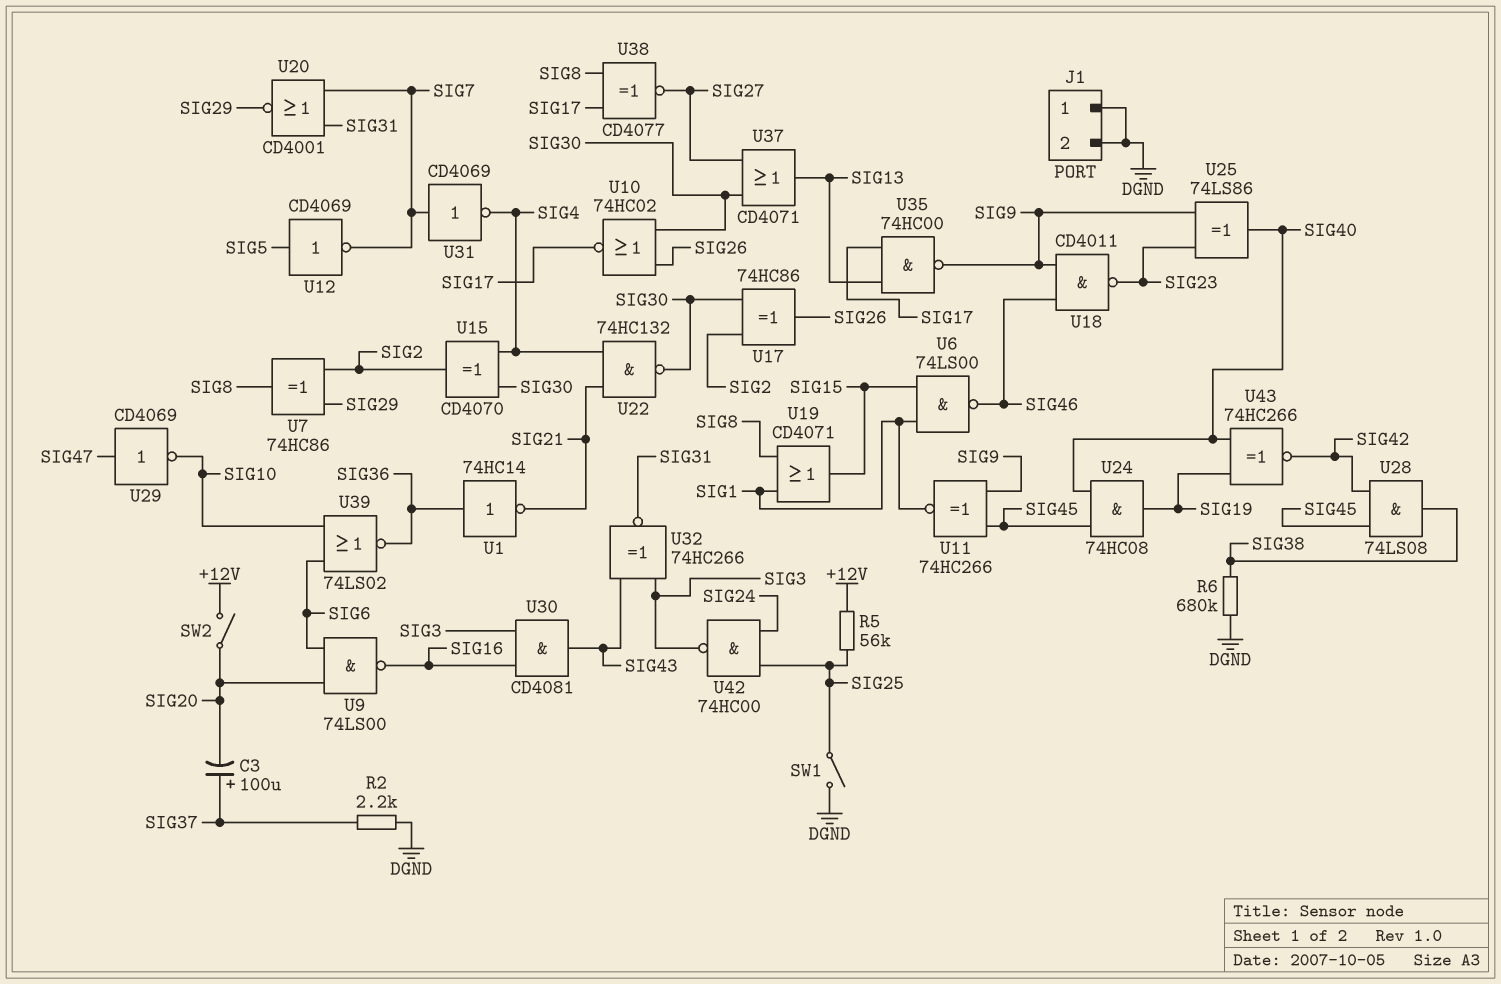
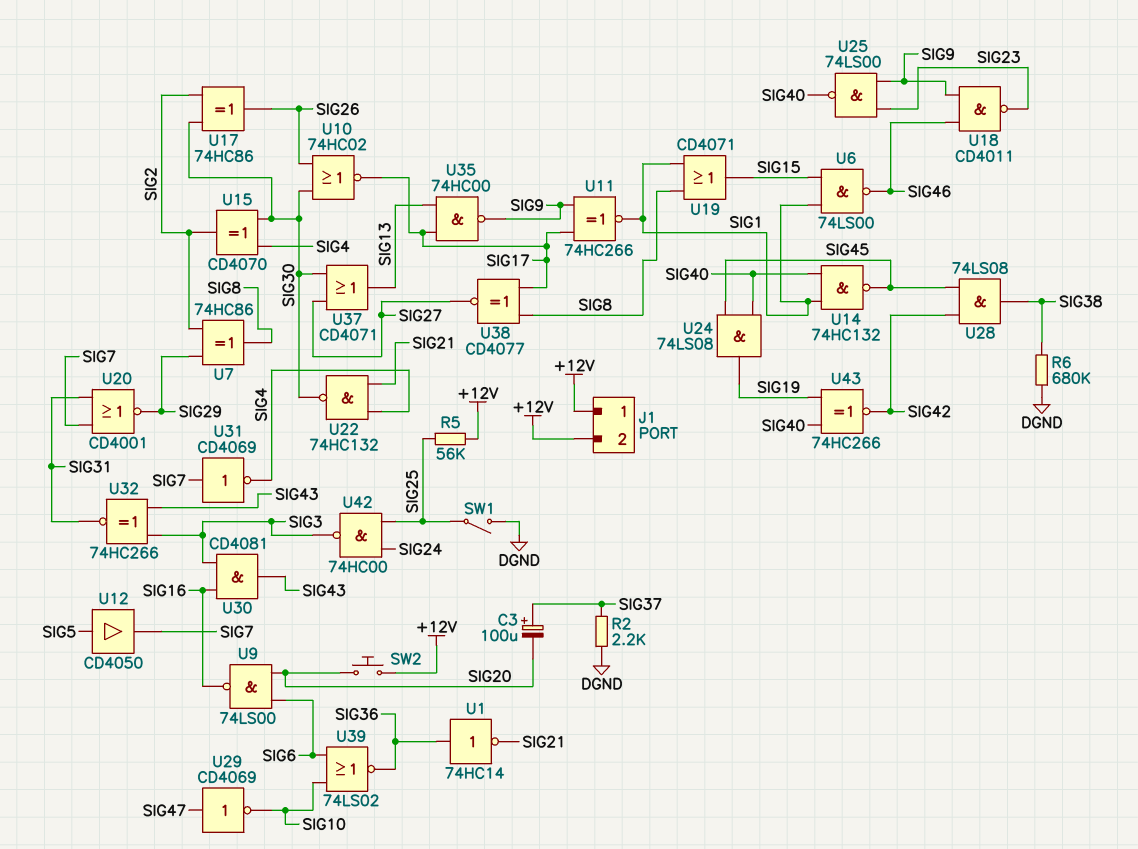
J1 pin 1: DGND -> +12V
J1 pin 2: DGND -> +12V
SW2: switch (+12V, SIG20) -> button (+12V, SIG20)
U11: XNOR 74HC266 (in SIG9, in SIG45, out SIG1) -> XNOR 74HC266 (in SIG9, in SIG17, out SIG1)
U12: NOT CD4069 (in SIG5, out SIG7) -> buffer CD4050 (in SIG5, out SIG7)
U14: none -> NAND 74HC132 (in SIG1, in SIG40, out SIG45)
U24: AND 74HC08 (in SIG40, in SIG45, out SIG19) -> AND 74LS08 (in SIG40, in SIG45, out SIG19)
U25: XOR 74LS86 (in SIG9, in SIG23, out SIG40) -> NAND 74LS00 (in SIG9, in SIG23, out SIG40)

